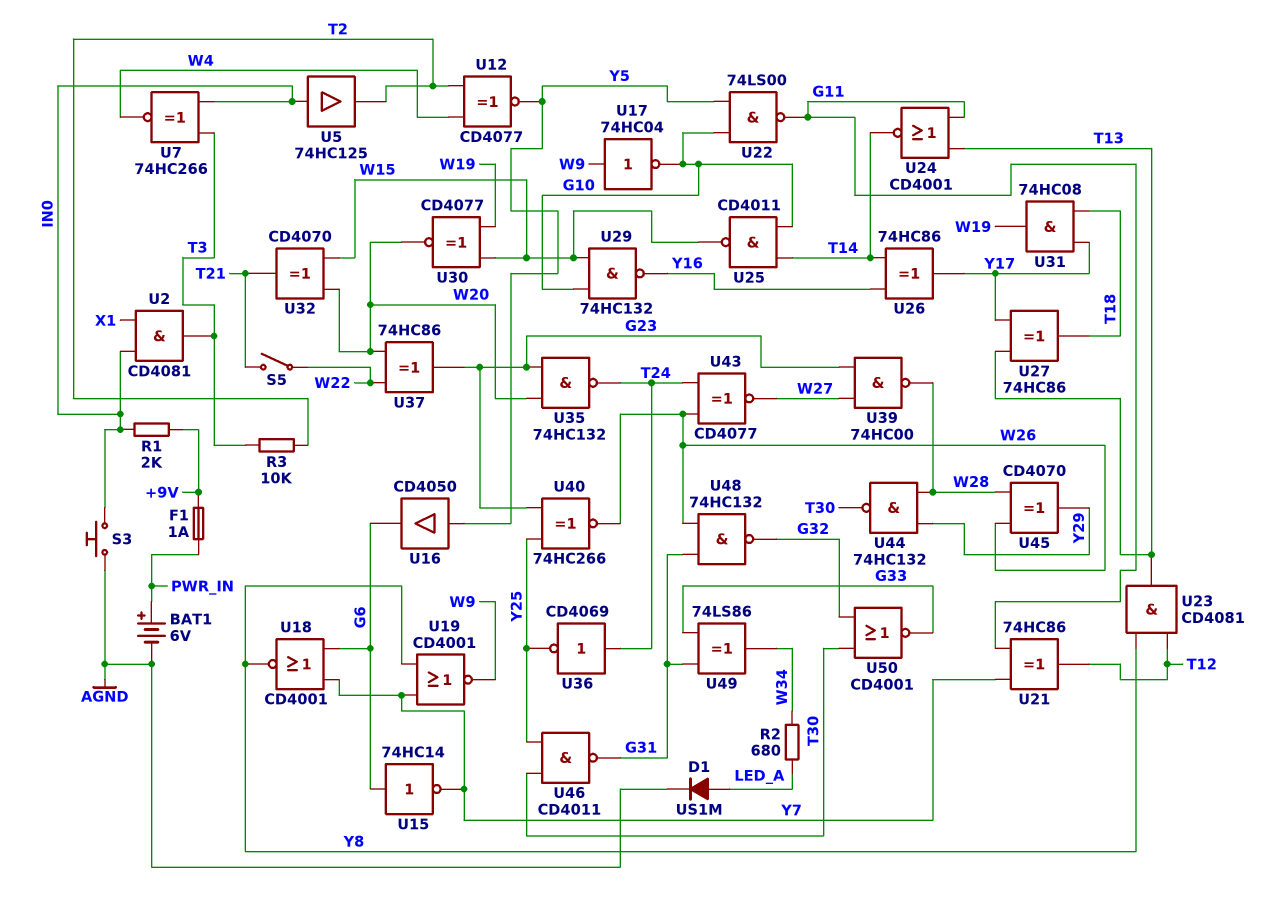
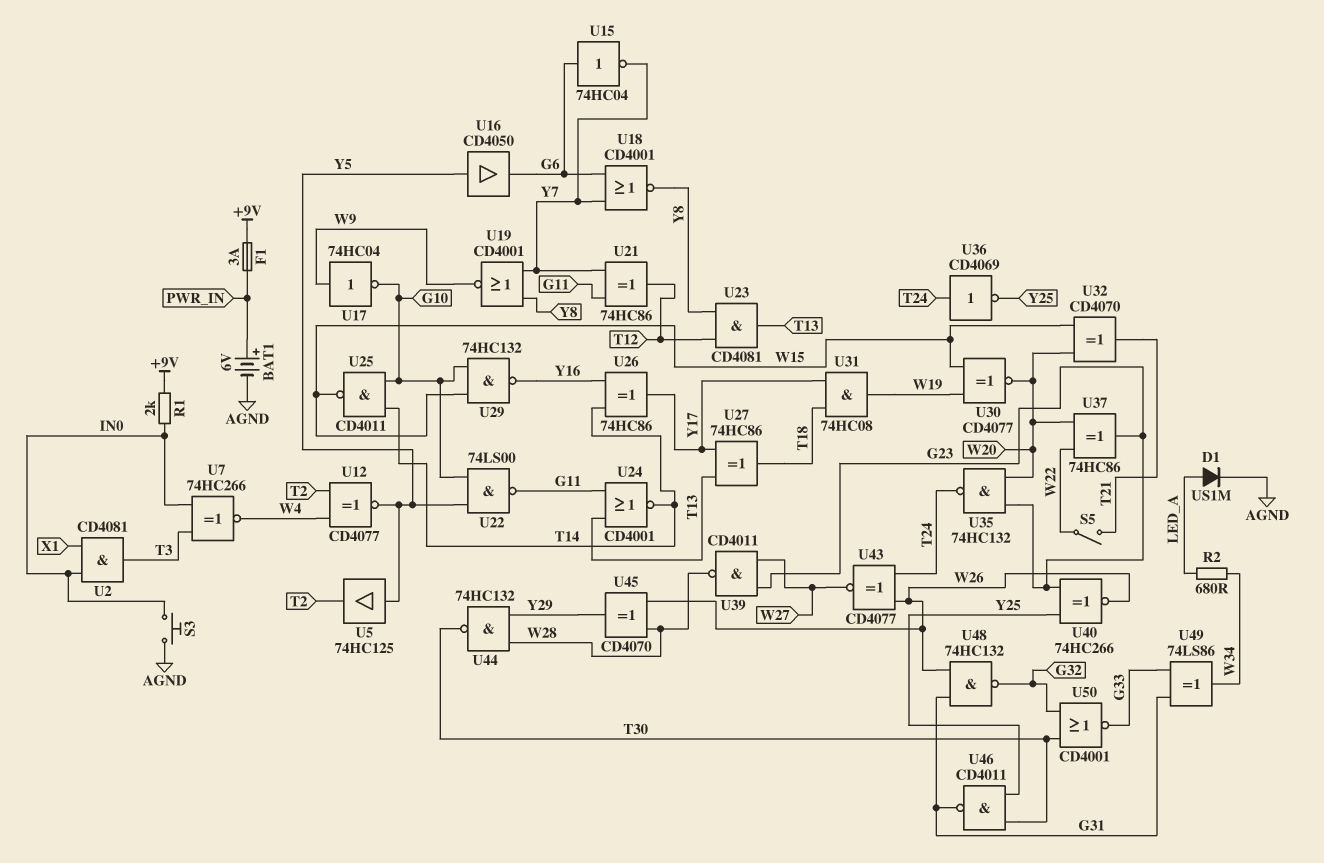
F1: 1A (+9V, PWR_IN) -> 3A (+9V, PWR_IN)
R3: 10k (T2, T3) -> none
U5: buffer 74HC125 (in IN0, out T2) -> buffer 74HC125 (in Y5, out T2)
U15: NOT 74HC14 (in G6, out Y7) -> NOT 74HC04 (in G6, out Y7)
U39: NAND 74HC00 (in G23, in W27, out W28) -> NAND CD4011 (in G23, in W27, out W28)

